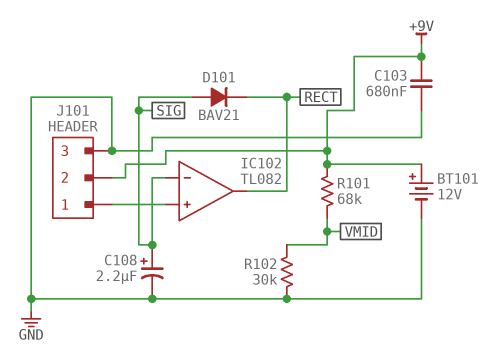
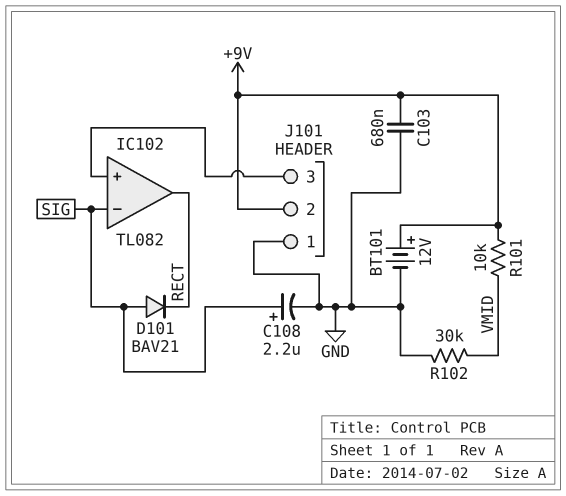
J101 pin 1: IC102/in+ -> GND
J101 pin 3: GND -> IC102/in+
R101: 68k (+9V, VMID) -> 10k (+9V, VMID)

